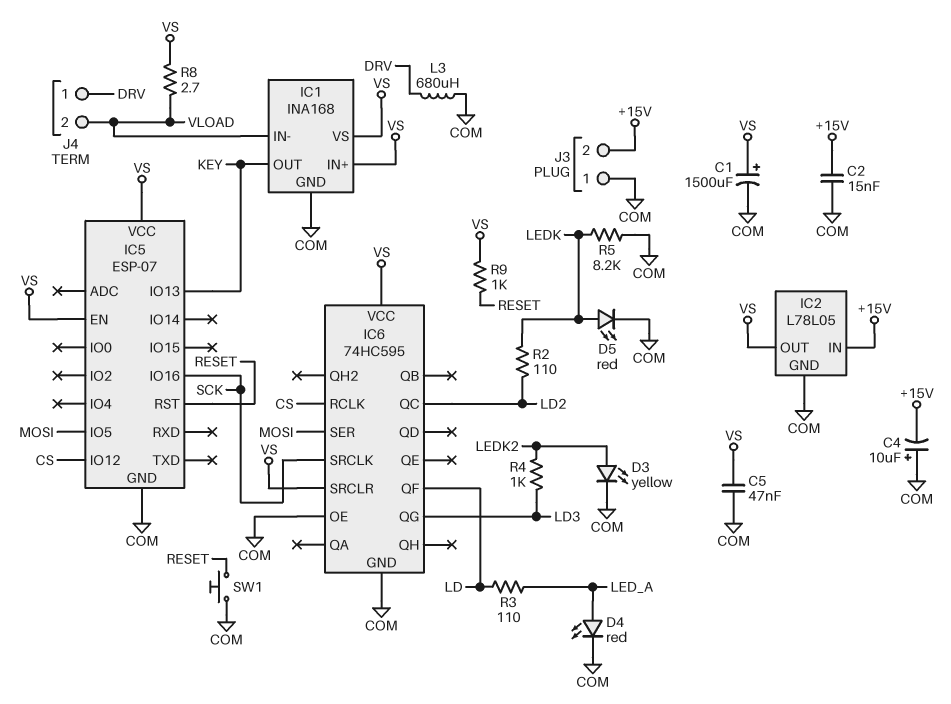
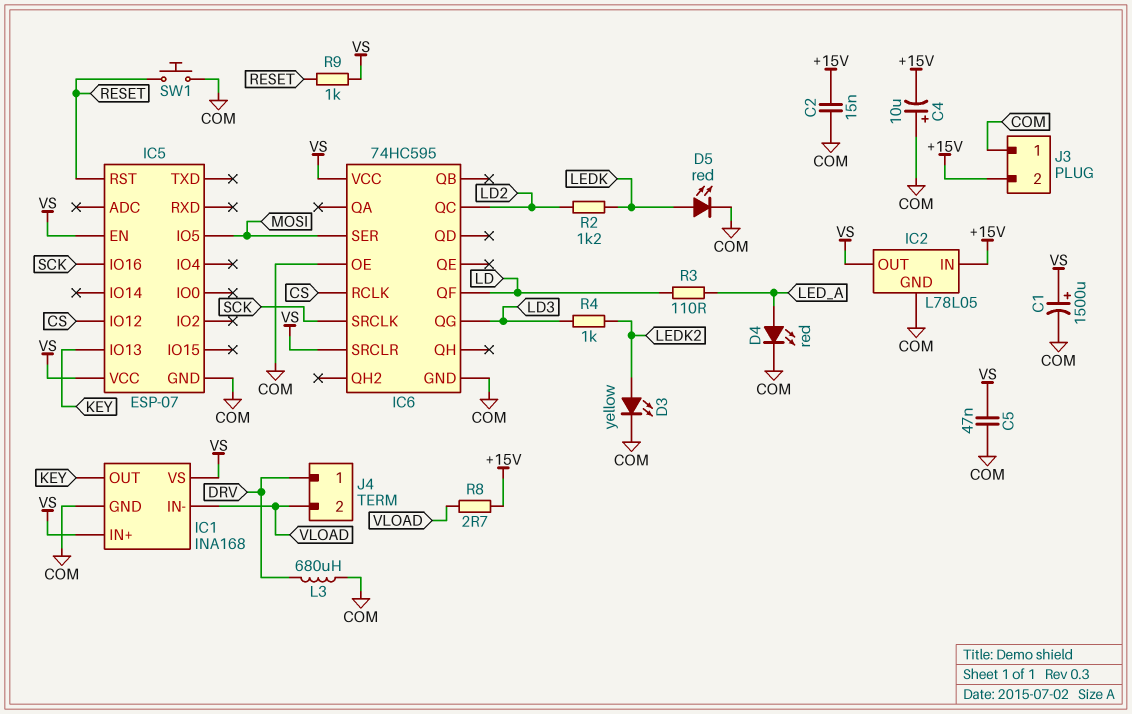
R2: 110 (LD2, LEDK) -> 1.2k (LD2, LEDK)
R5: 8.2k (COM, LEDK) -> none
R8: 2.7 (VLOAD, VS) -> 2.7 (+15V, VLOAD)

